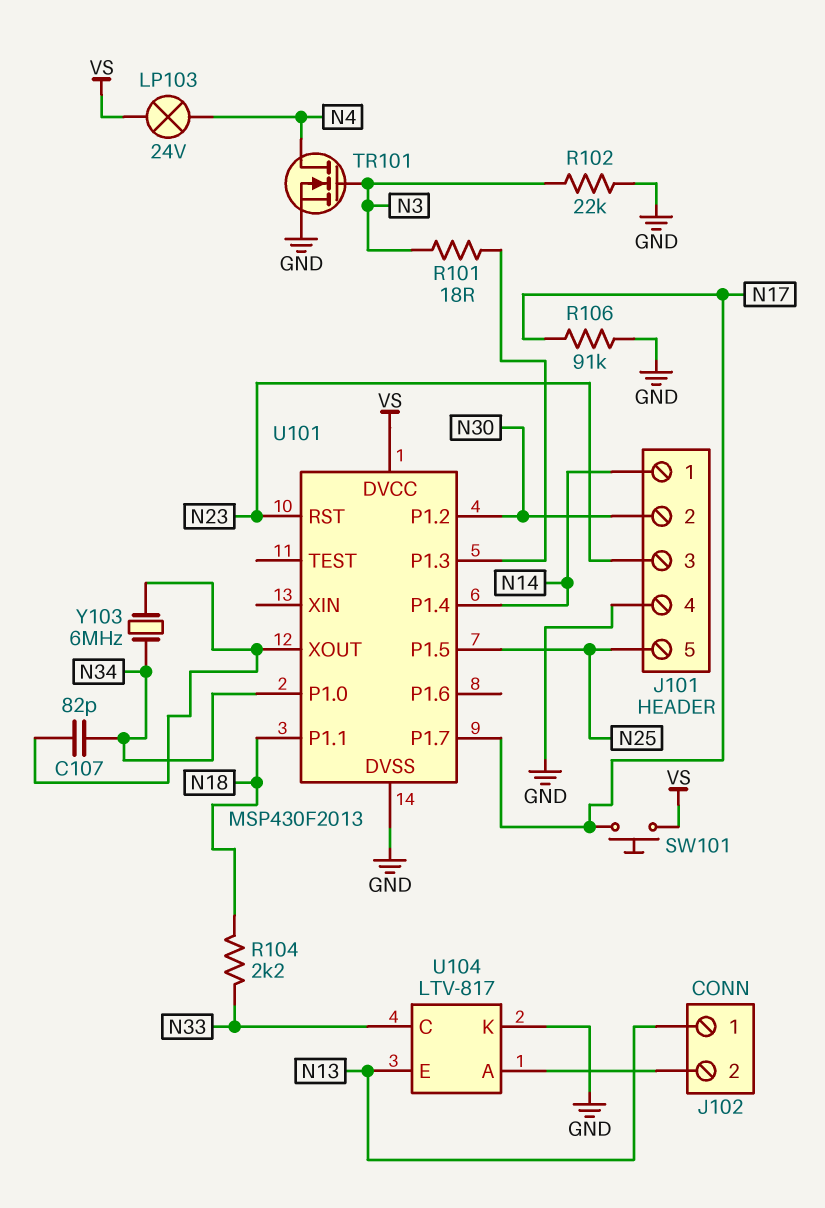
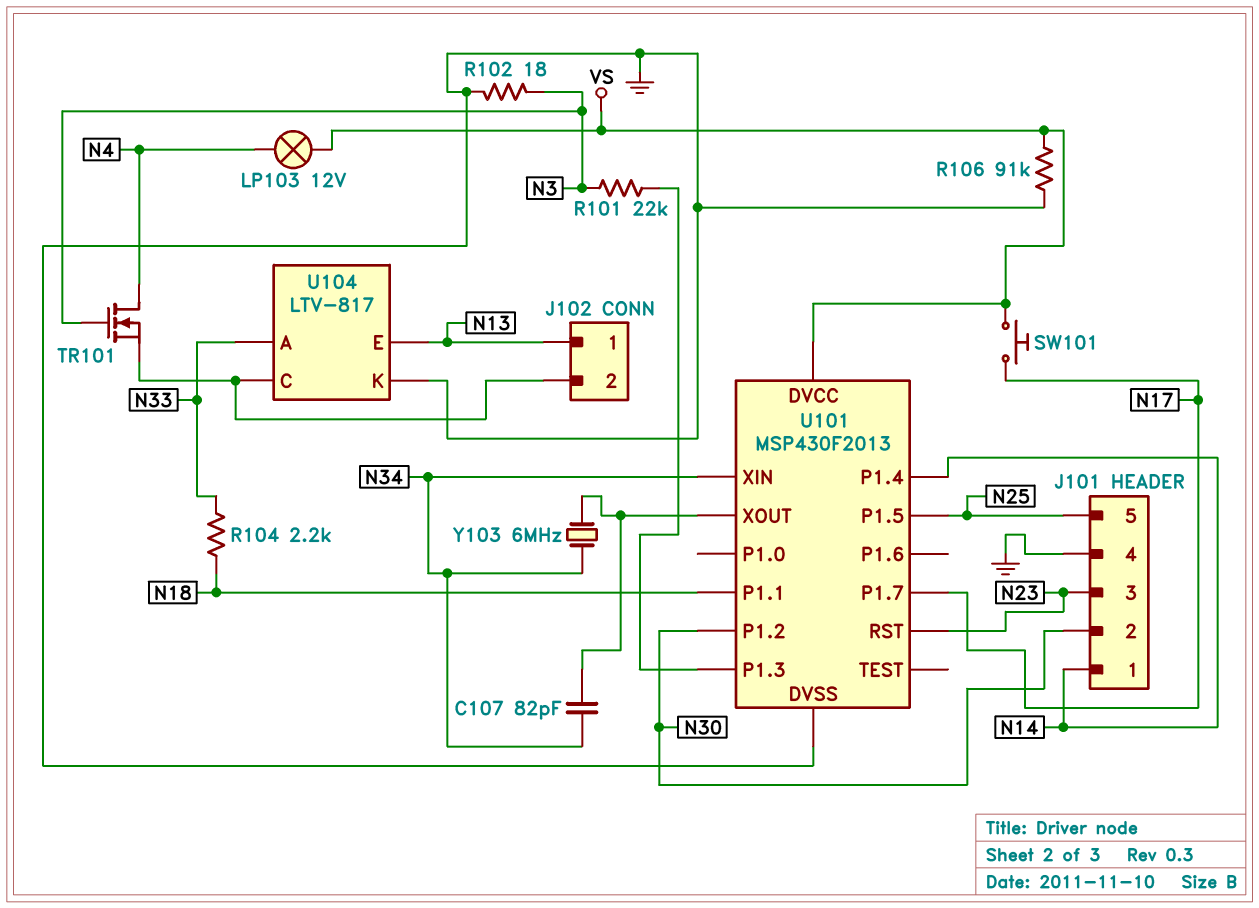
LP103: lamp 24V (N4, VS) -> lamp 12V (N4, VS)
R101: 18 (N3, U101/P1.3) -> 22k (N3, U101/P1.3)
R102: 22k (GND, N3) -> 18 (GND, N3)
R106: 91k (GND, N17) -> 91k (GND, VS)
TR101: NMOS (G N3, D N4, S GND) -> NMOS (G N3, D N4, S J102/2)
U101 pin P1.0: N34 -> none
U101 pin XIN: none -> N34
U104 pin A: J102/2 -> N33
U104 pin C: N33 -> J102/2

